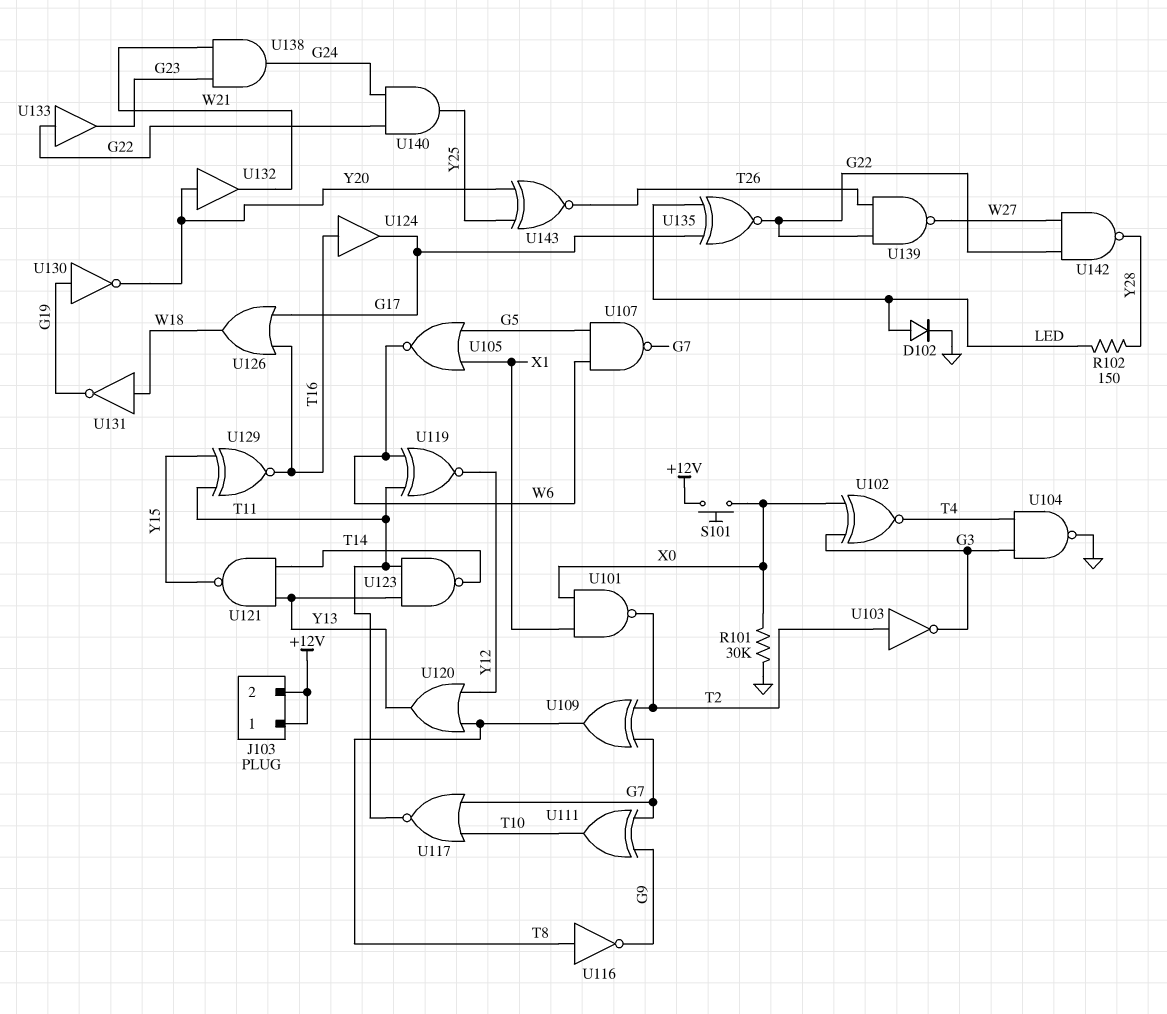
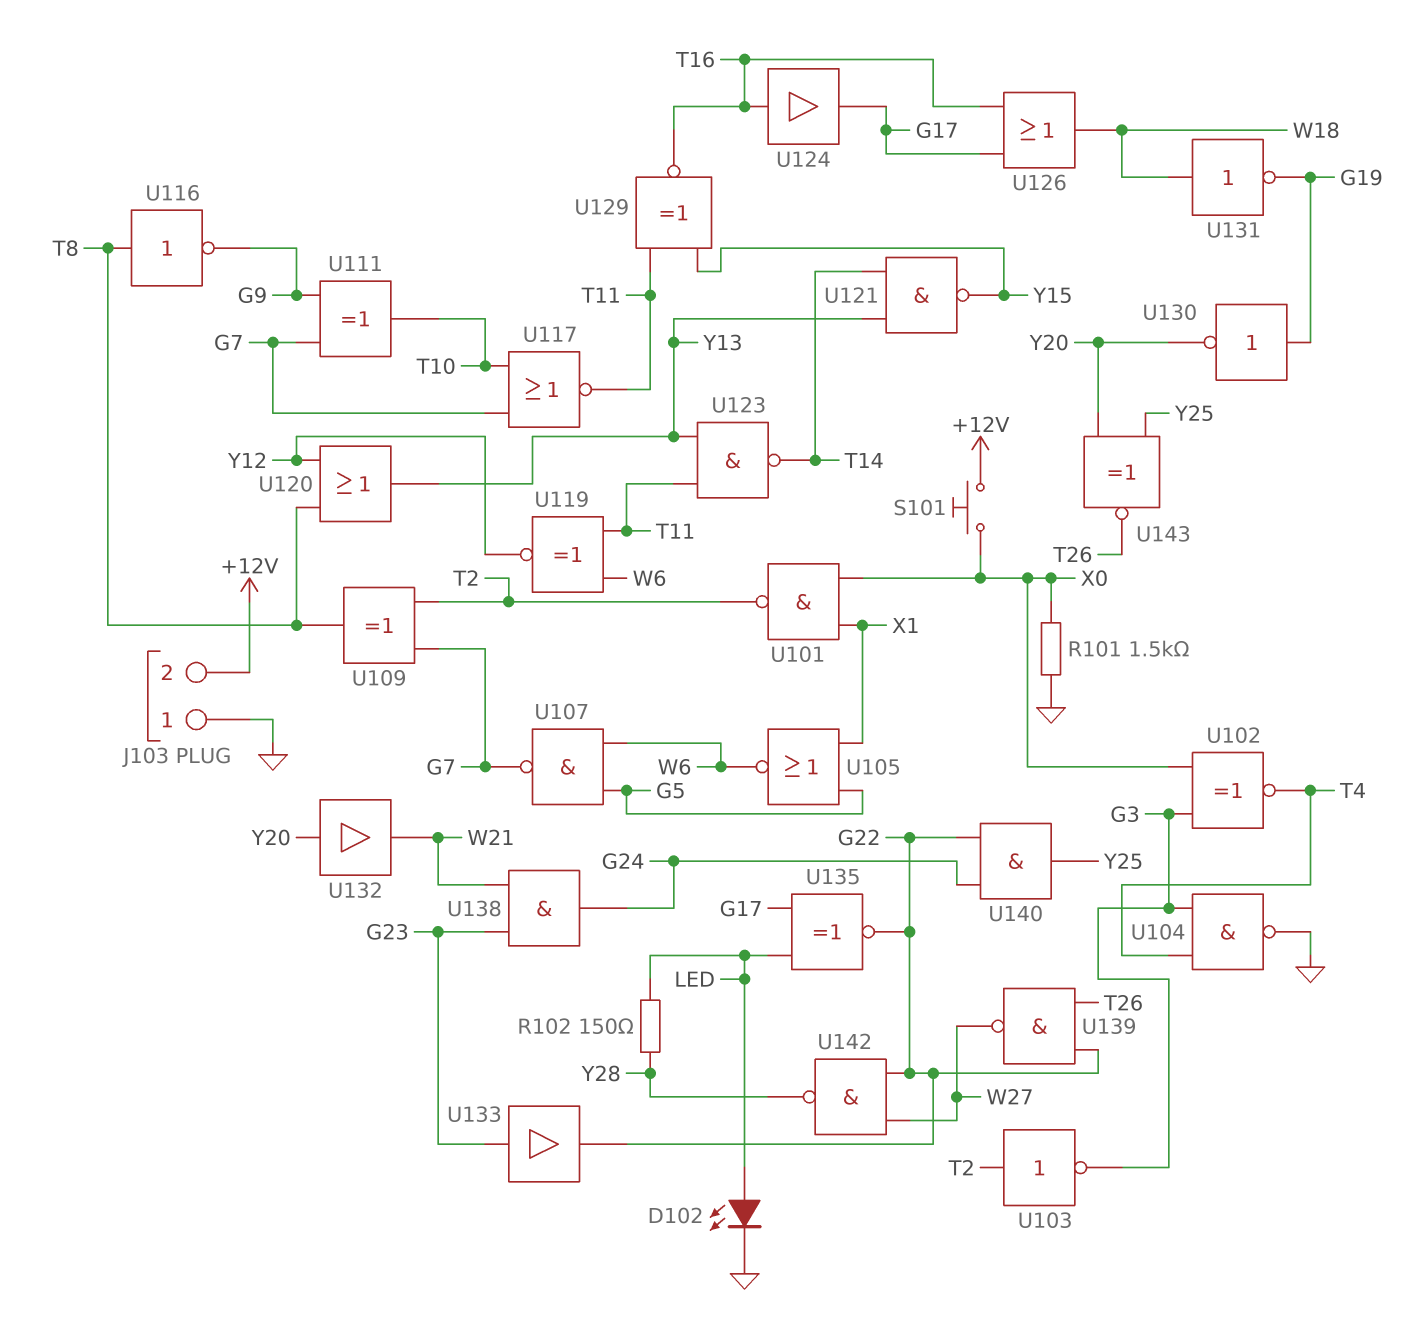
D102: diode (A LED, K GND) -> LED (A LED, K GND)
J103 pin 1: +12V -> GND
R101: 30k (GND, X0) -> 1.5k (GND, X0)
U133: buffer (in G22, out G23) -> buffer (in G23, out G22)

